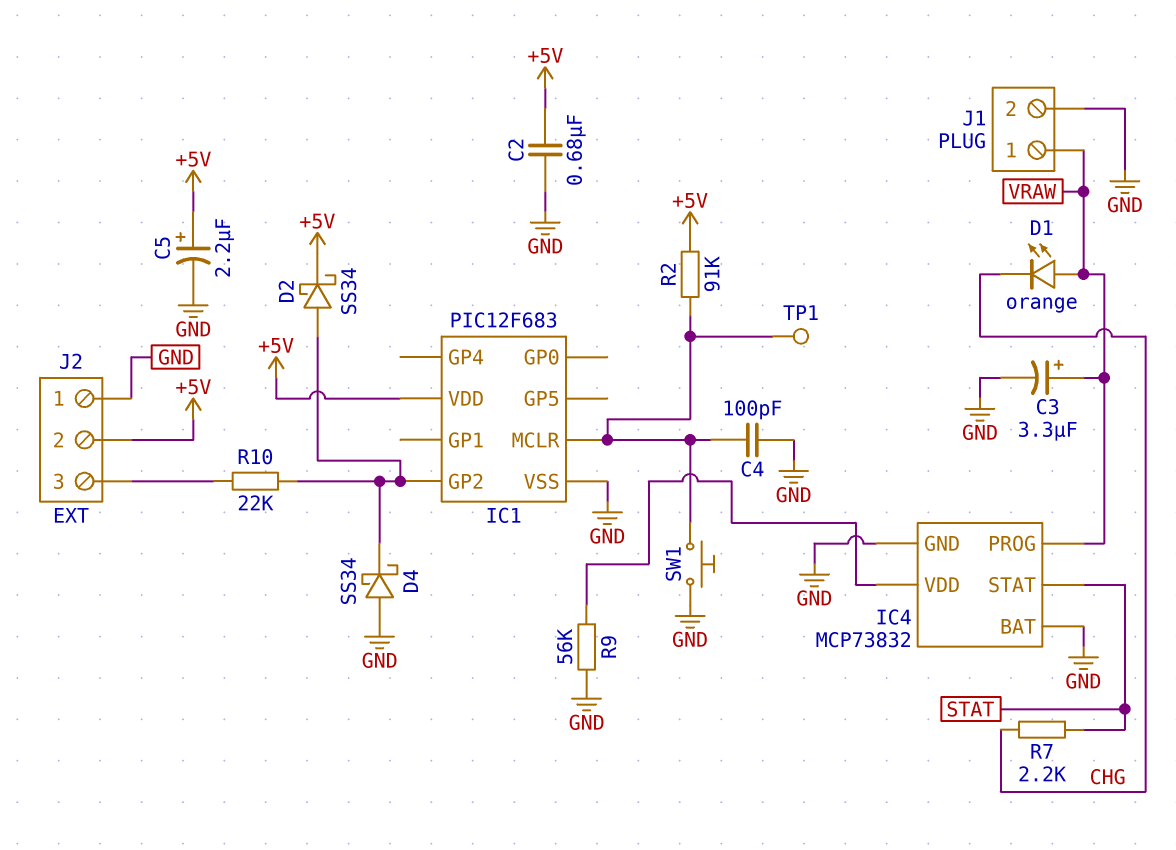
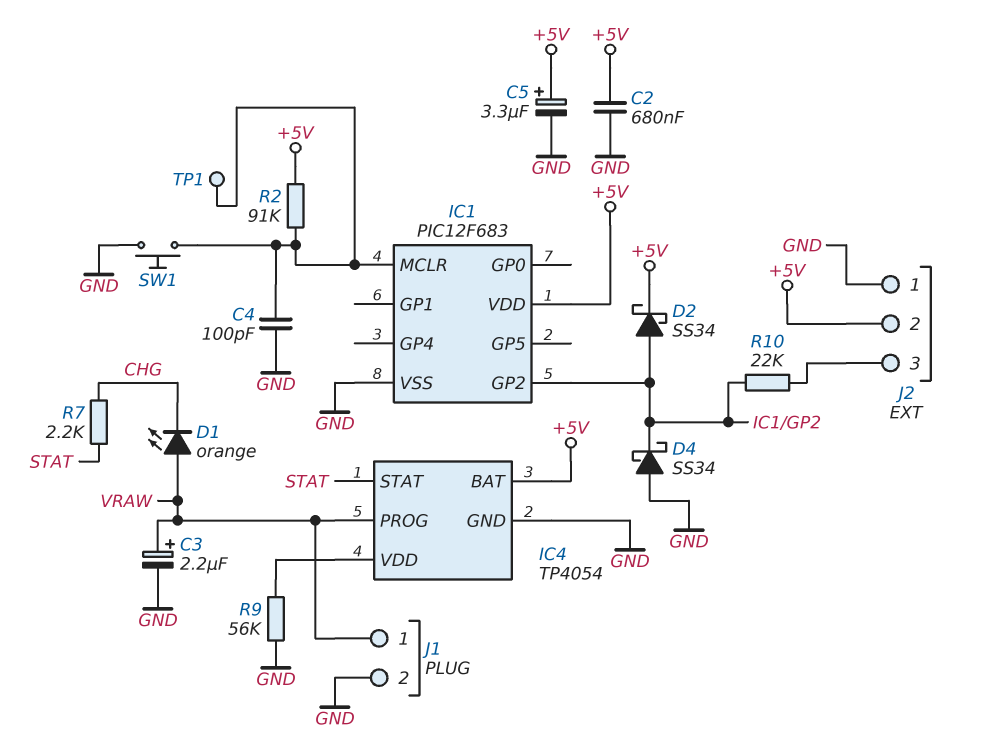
C3: 3.3uF (plus VRAW, minus GND) -> 2.2uF (plus VRAW, minus GND)
C5: 2.2uF (plus +5V, minus GND) -> 3.3uF (plus +5V, minus GND)
IC4: MCP73832 -> TP4054
IC4 pin BAT: GND -> +5V

